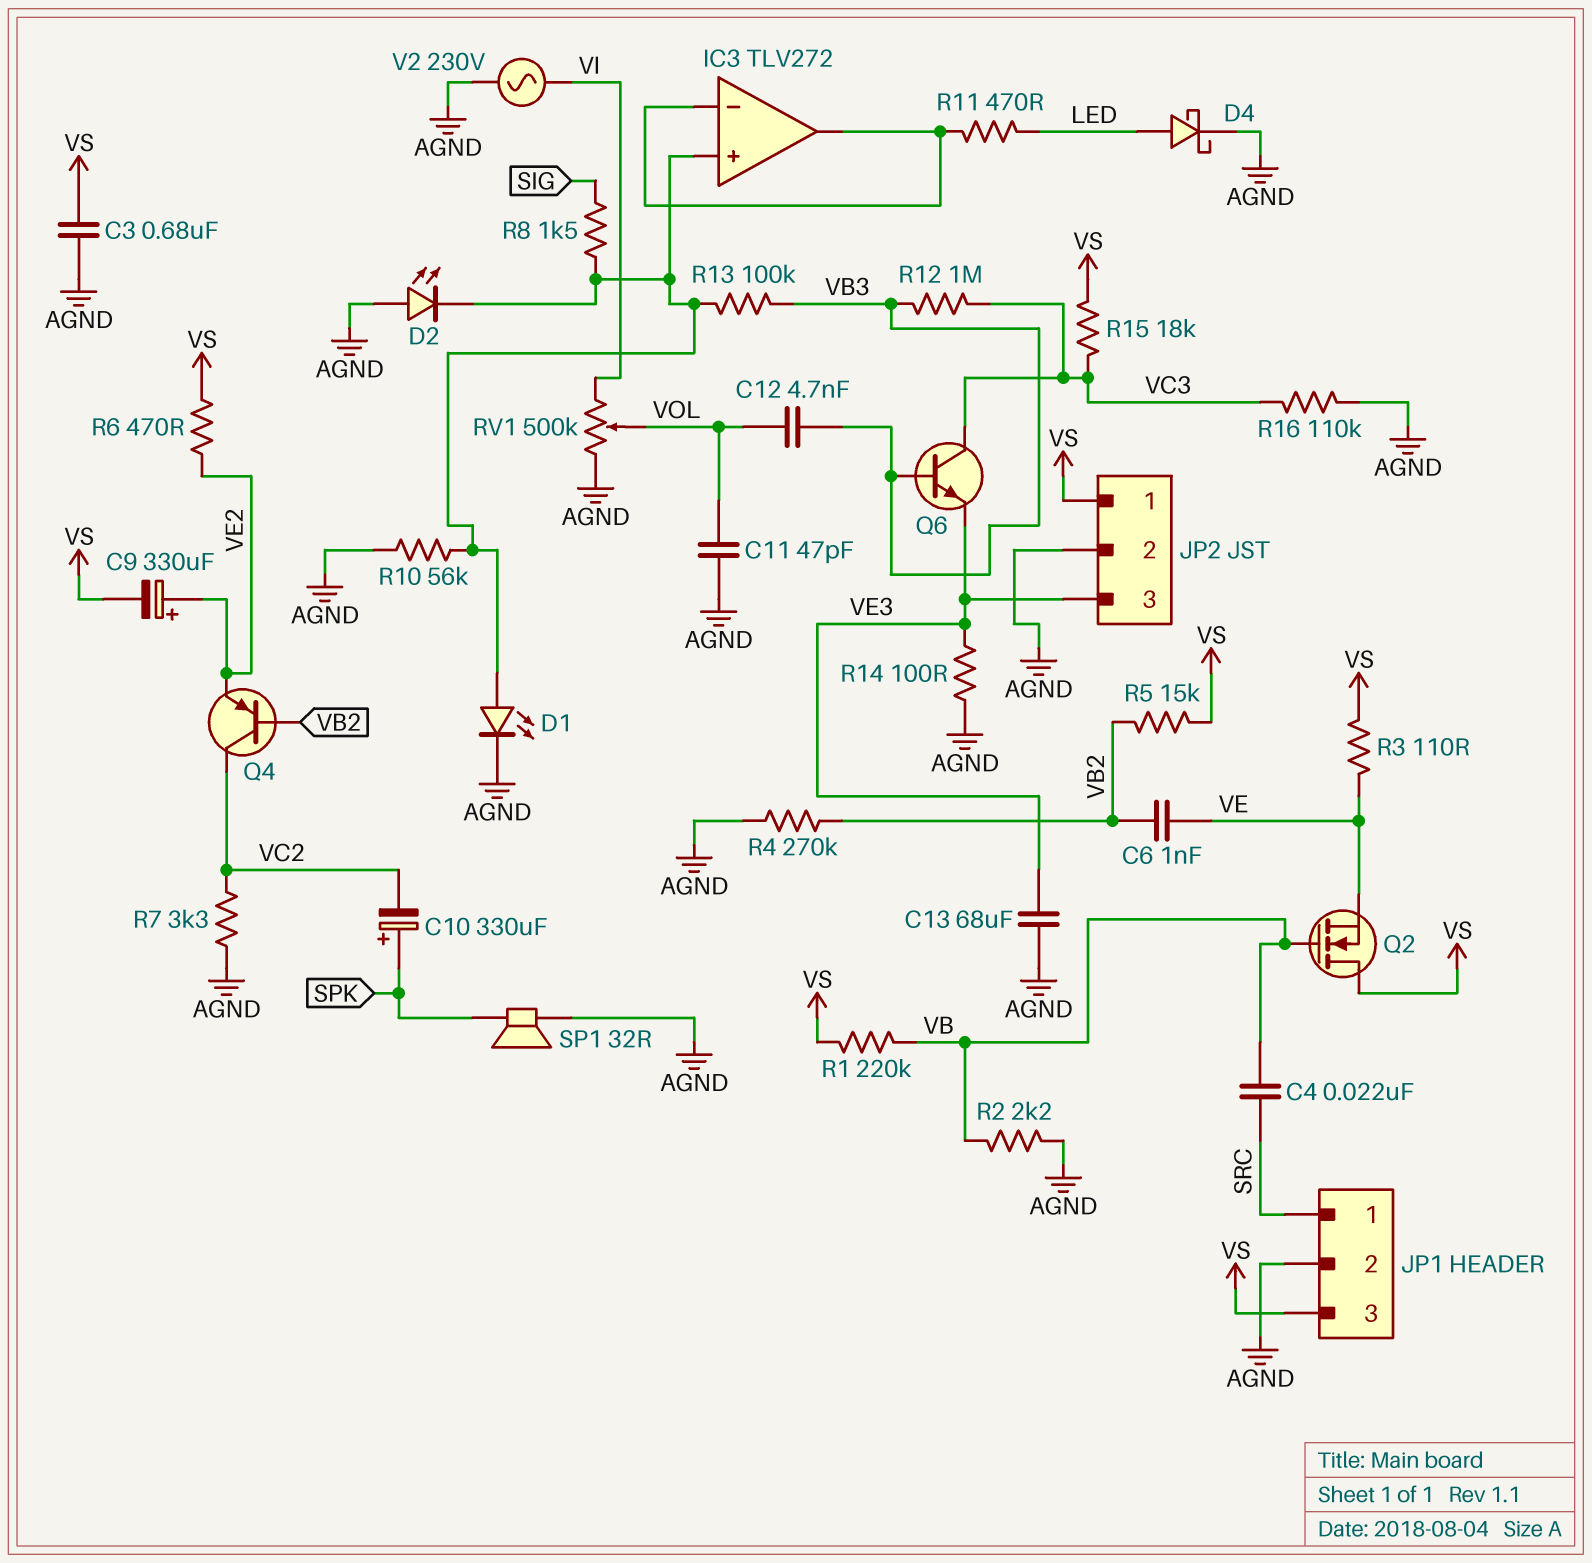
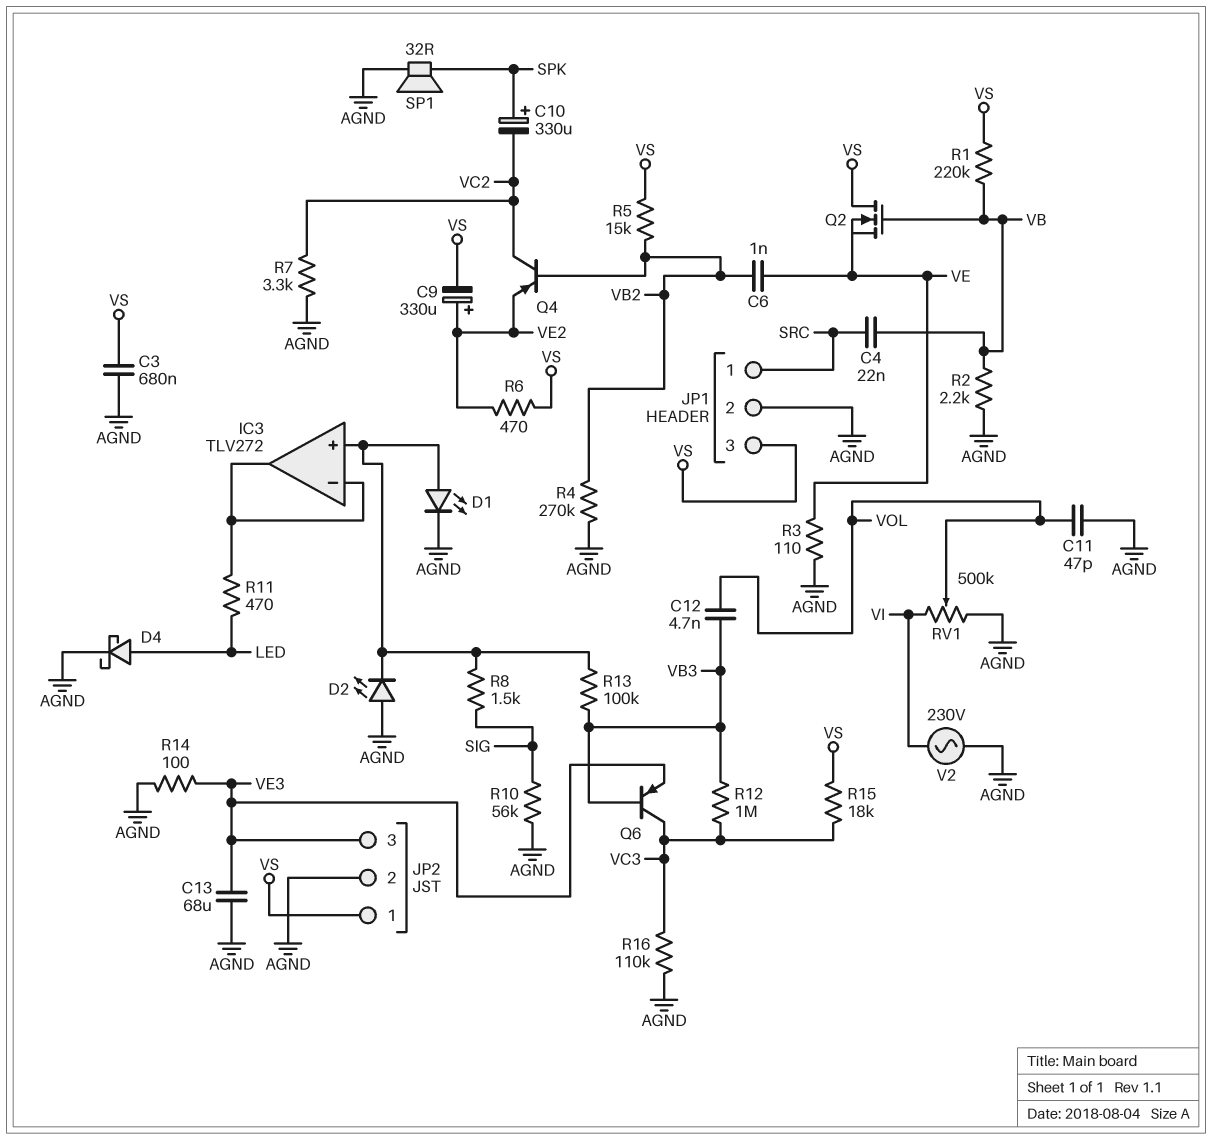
Q6: NPN (B VB3, C VC3, E VE3) -> PNP (B VB3, C VC3, E VE3)
R3: 110 (VE, VS) -> 110 (AGND, VE)
R10: 56k (AGND, IC3/in+) -> 56k (AGND, SIG)

